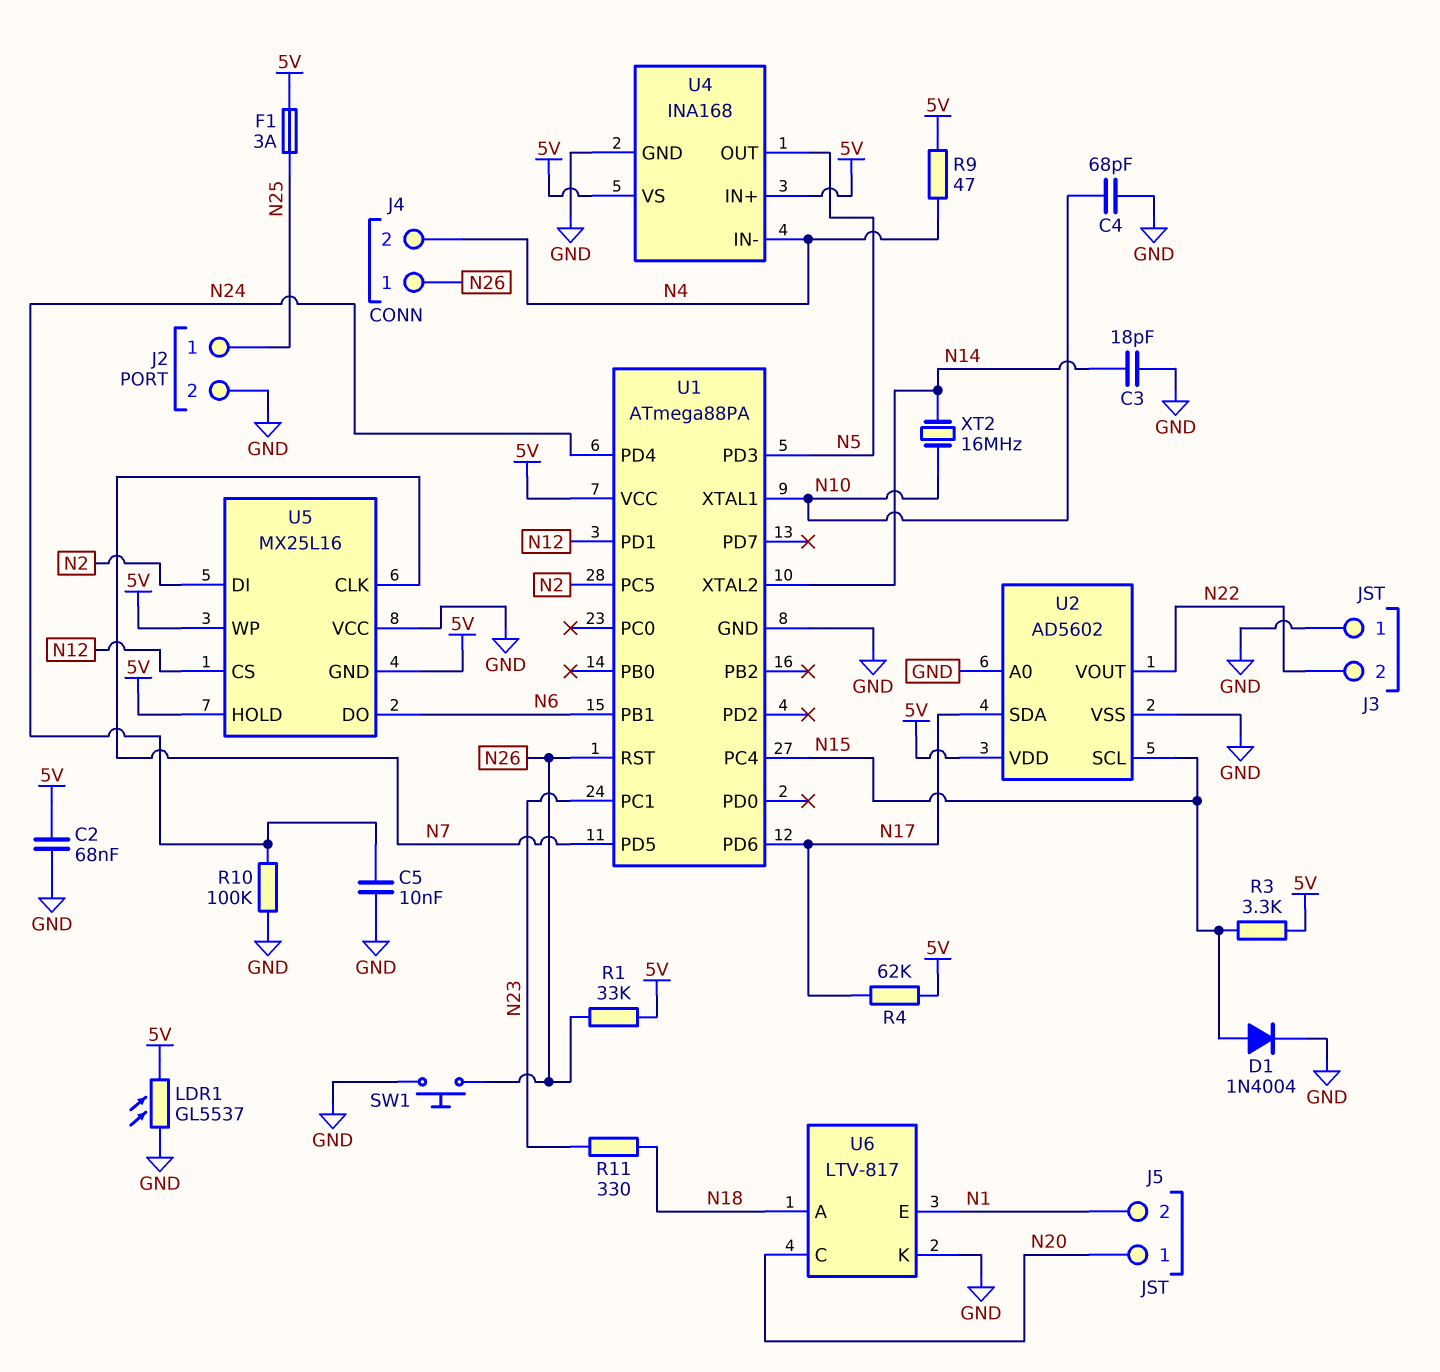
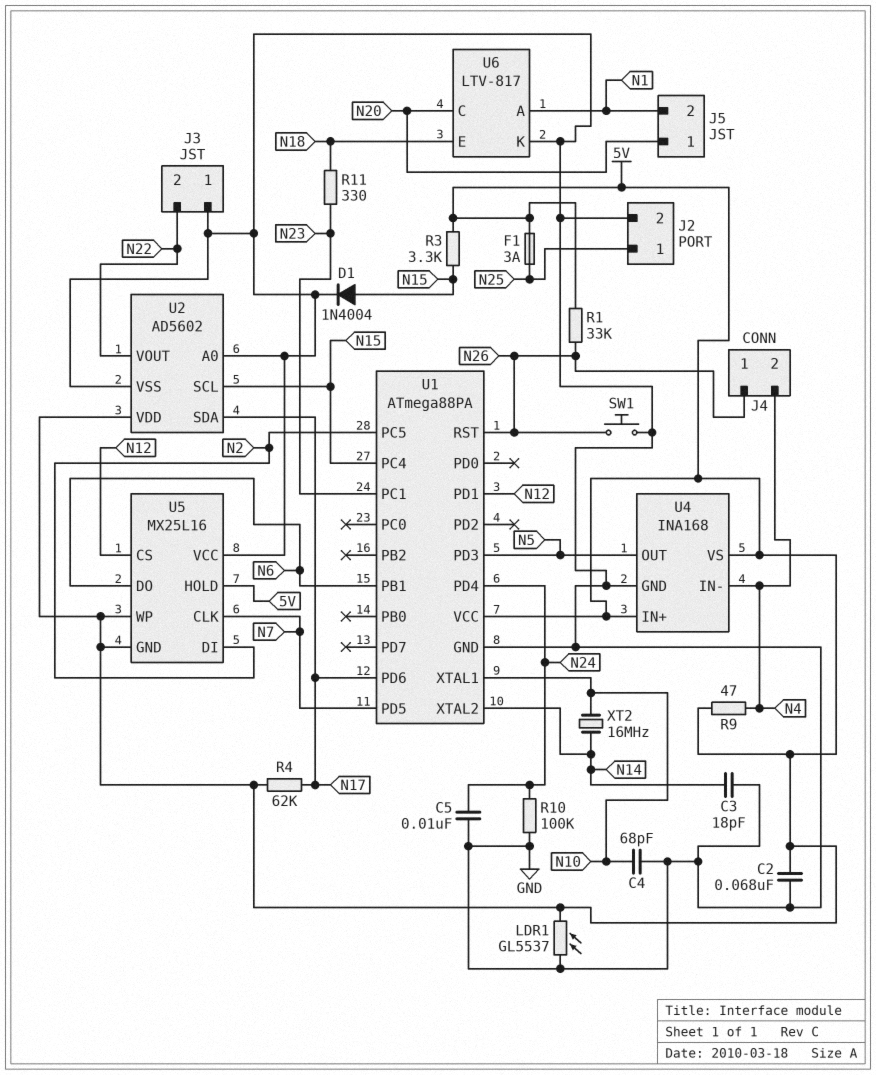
U6 pin A: N18 -> N1
U6 pin E: N1 -> N18

